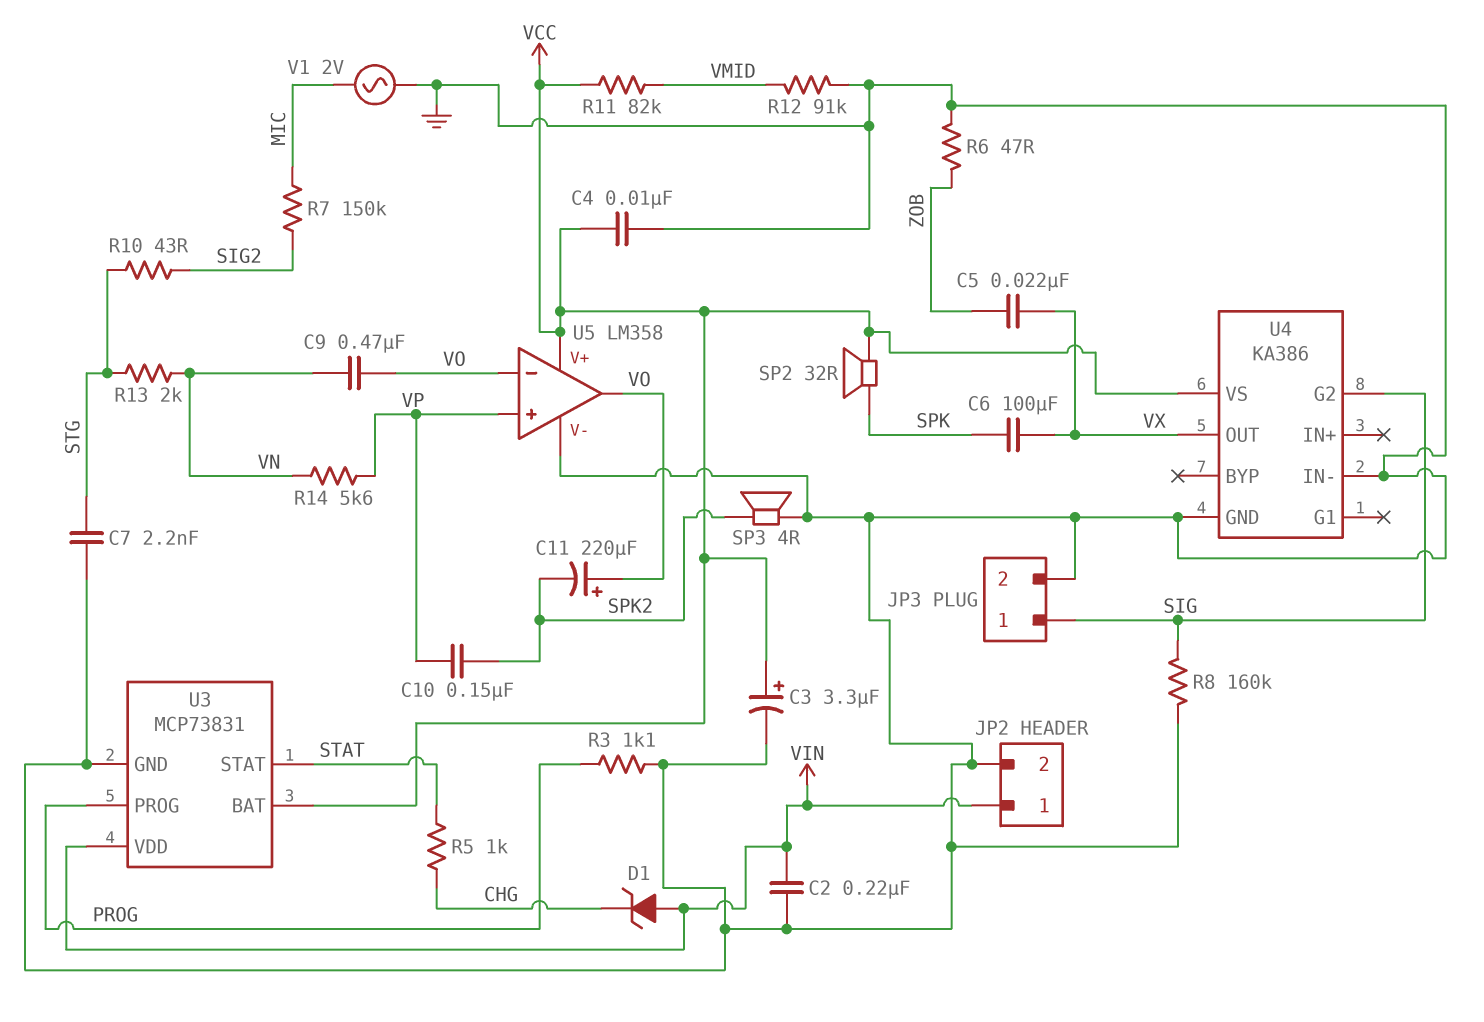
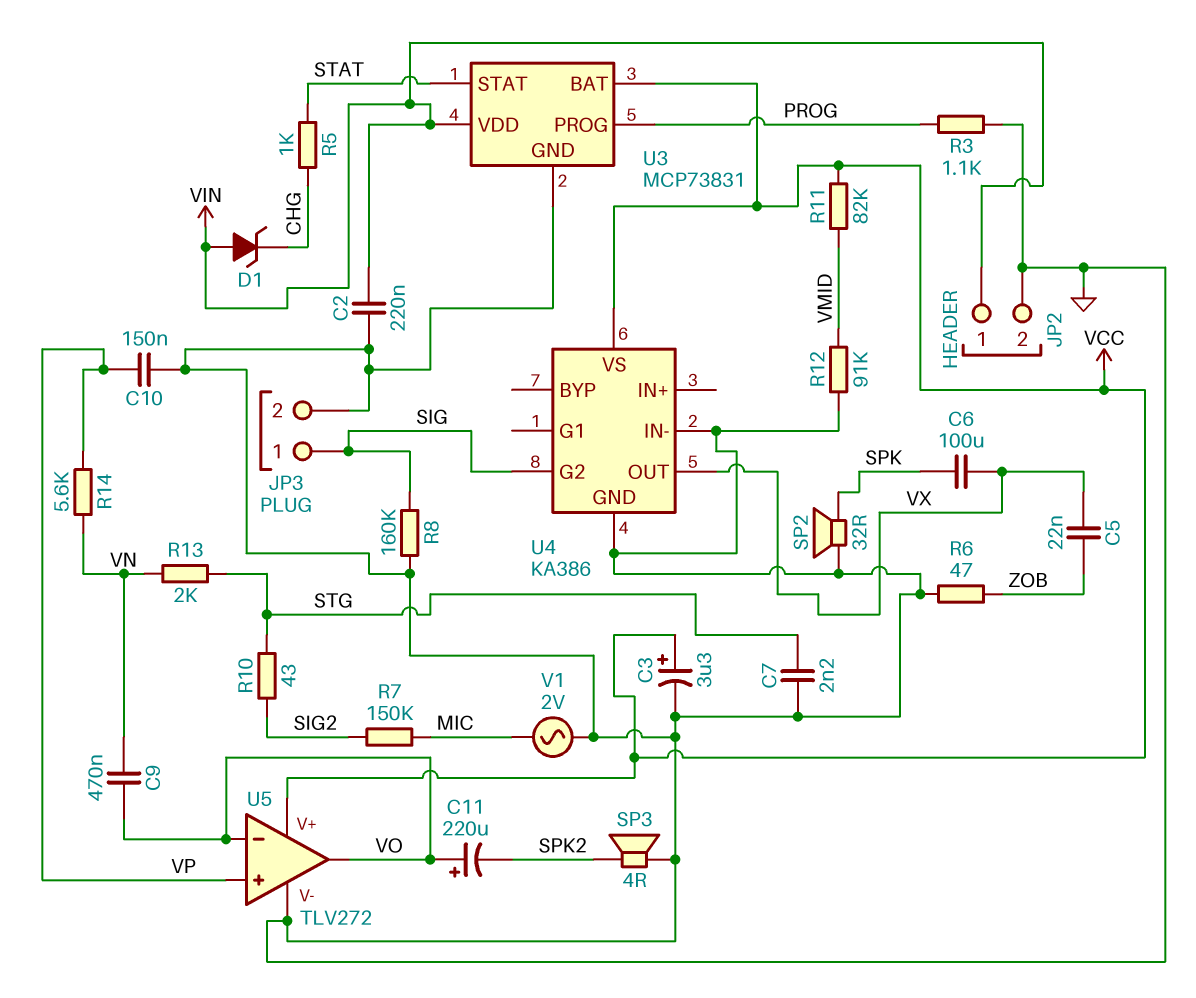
C4: 10nF (GND, VCC) -> none
C10: 150nF (SPK2, VP) -> 150nF (GND, VP)
SP2: speaker 32R (SPK, VCC) -> speaker 32R (GND, SPK)
U5: LM358 -> TLV272

